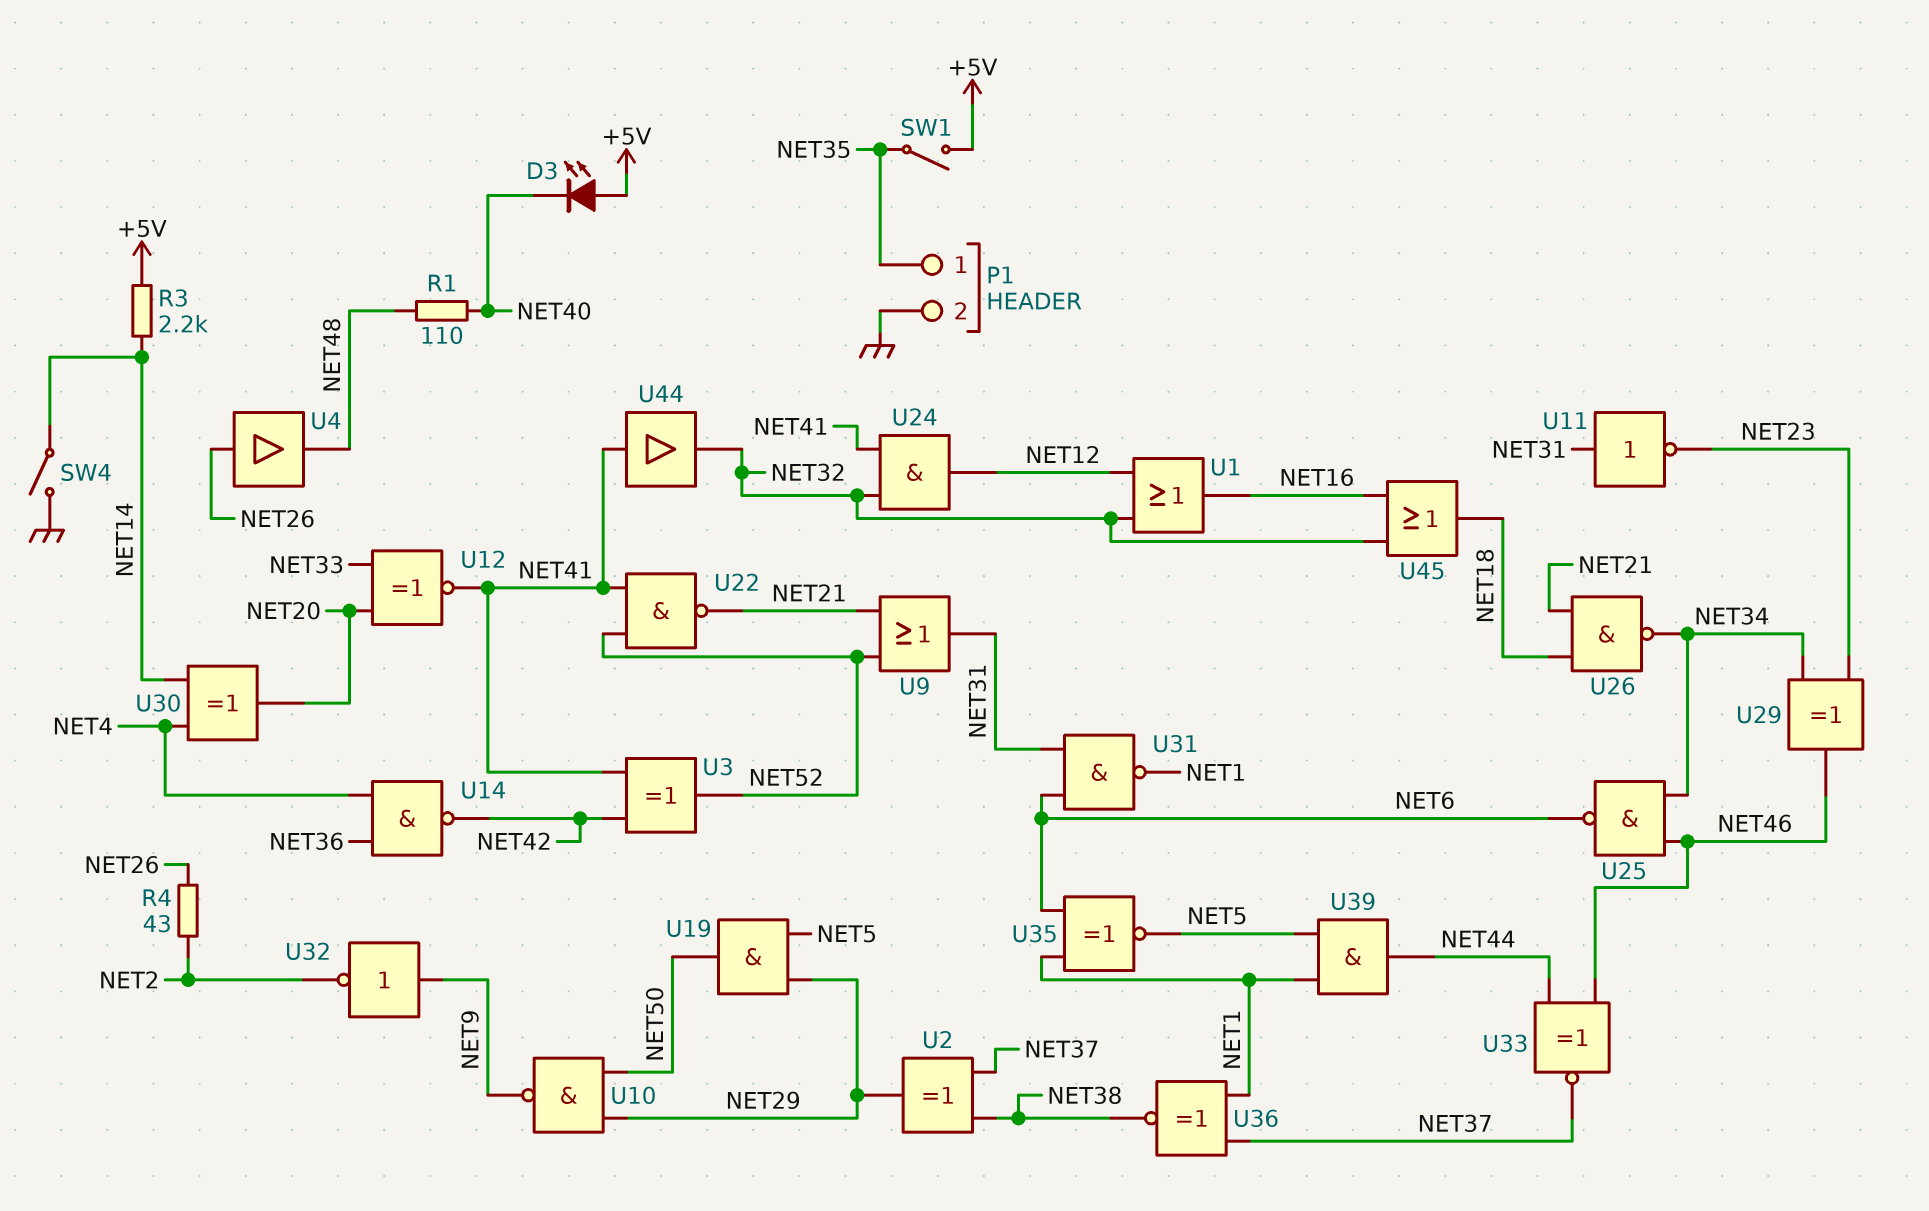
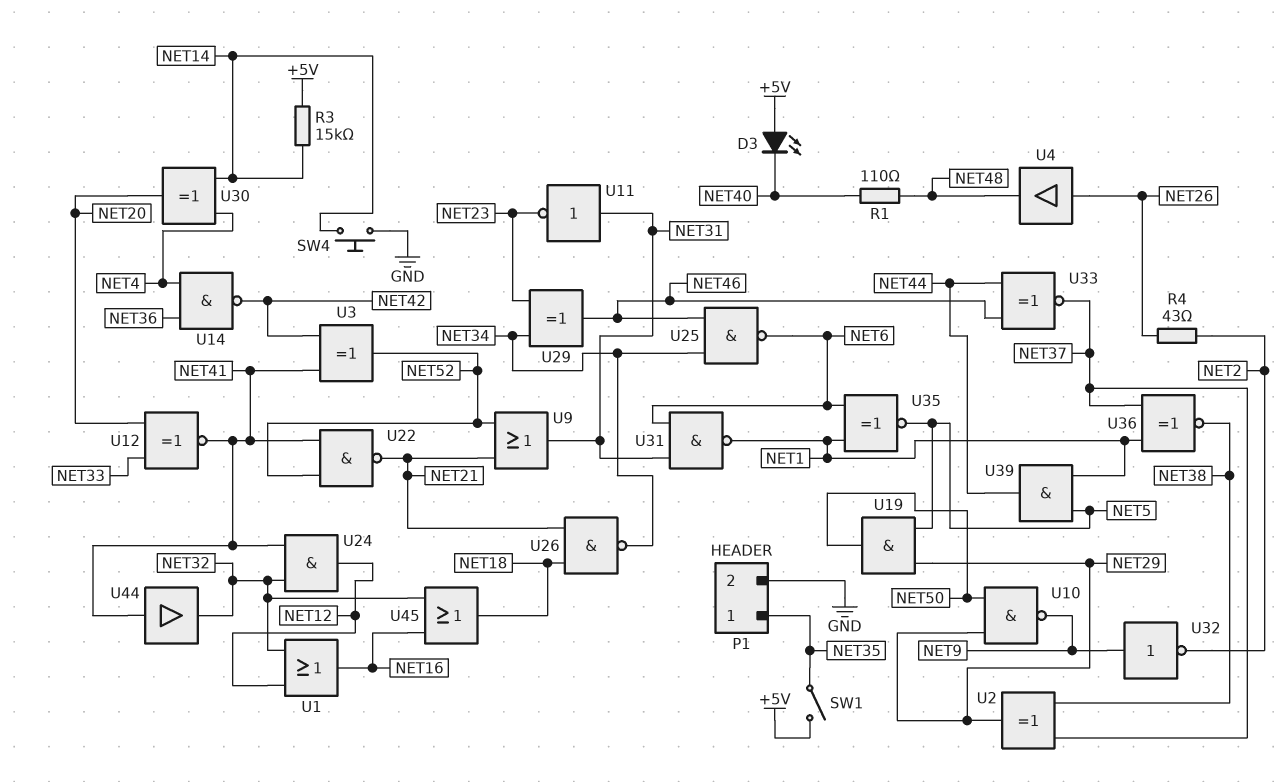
R3: 2.2k (+5V, NET14) -> 15k (+5V, NET14)
SW4: switch (GND, NET14) -> button (GND, NET14)

